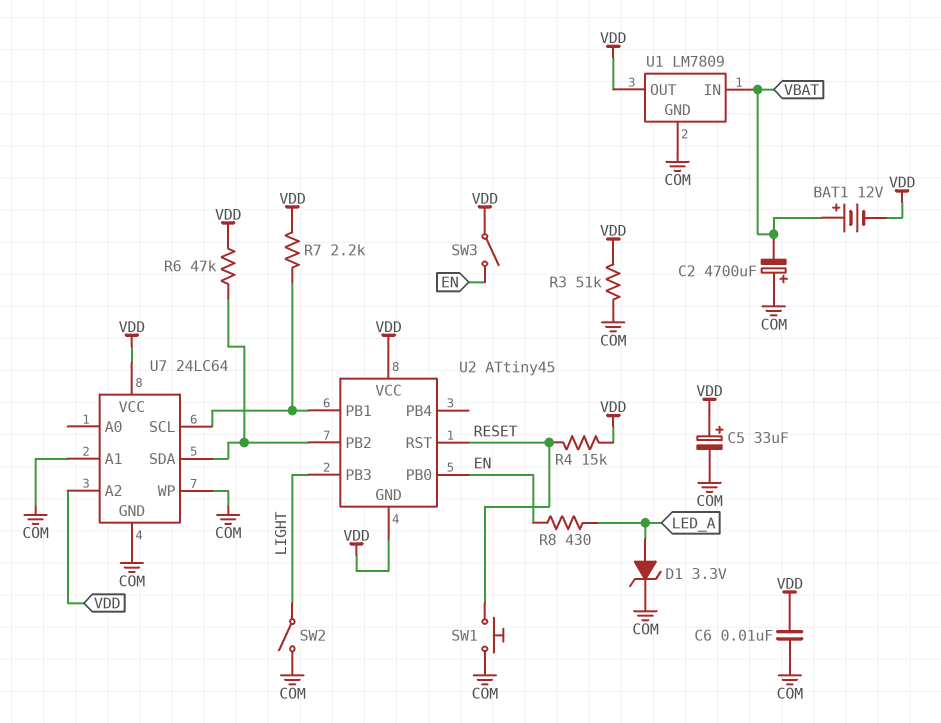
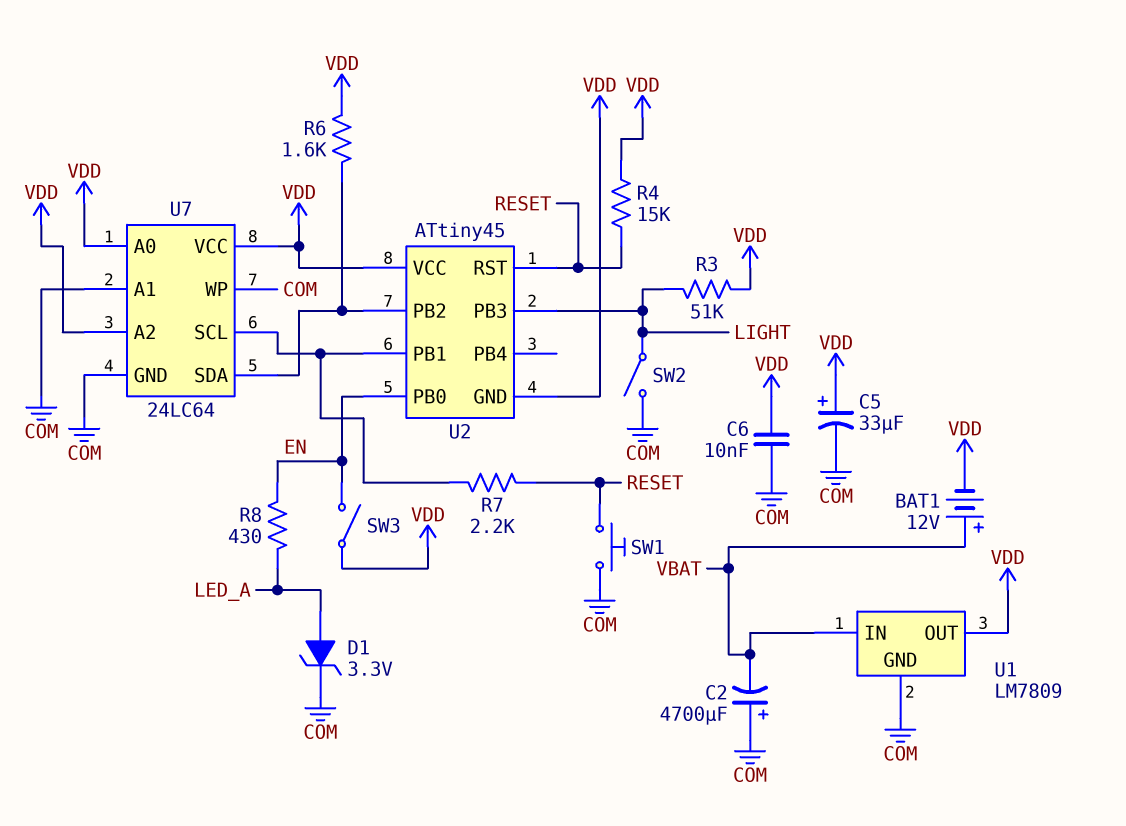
R3: 51k (COM, VDD) -> 51k (LIGHT, VDD)
R6: 47k (U2/PB2, VDD) -> 1.6k (U2/PB2, VDD)
R7: 2.2k (U2/PB1, VDD) -> 2.2k (RESET, U2/PB1)
U7 pin A0: none -> VDD

